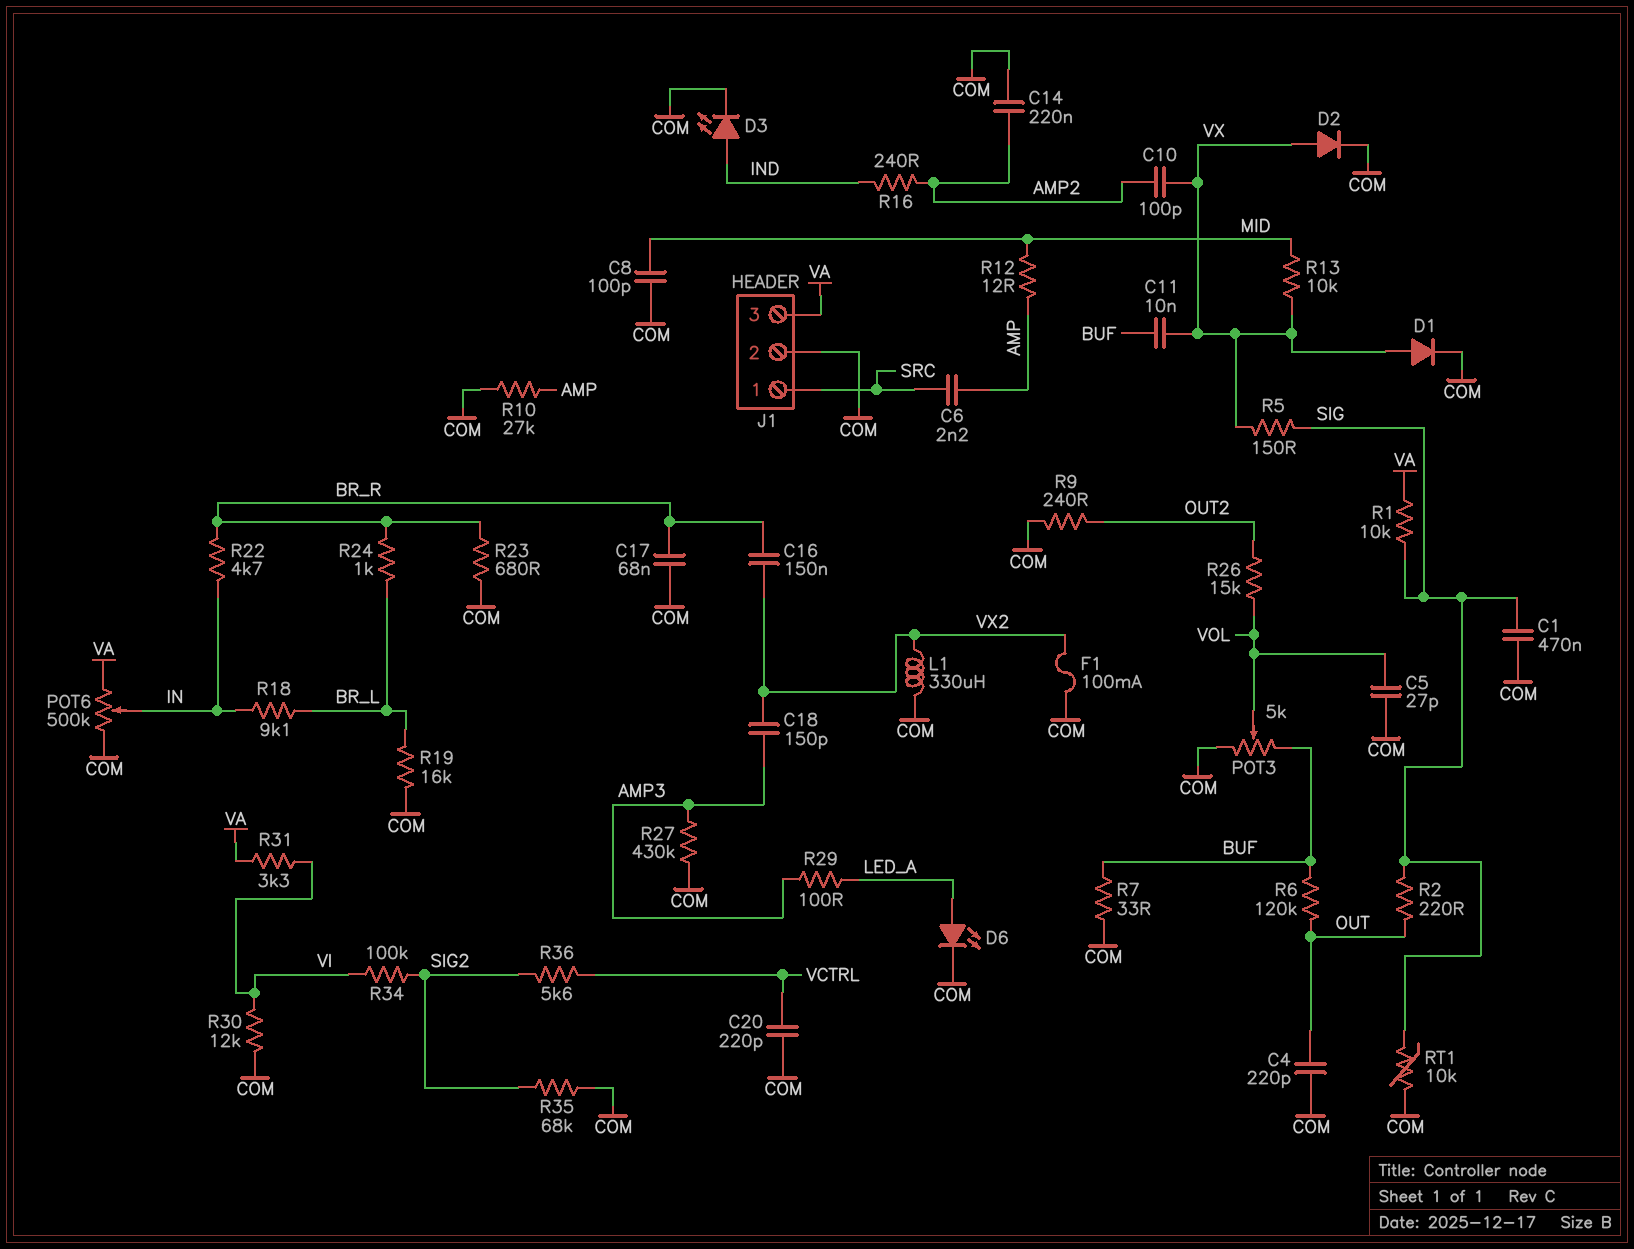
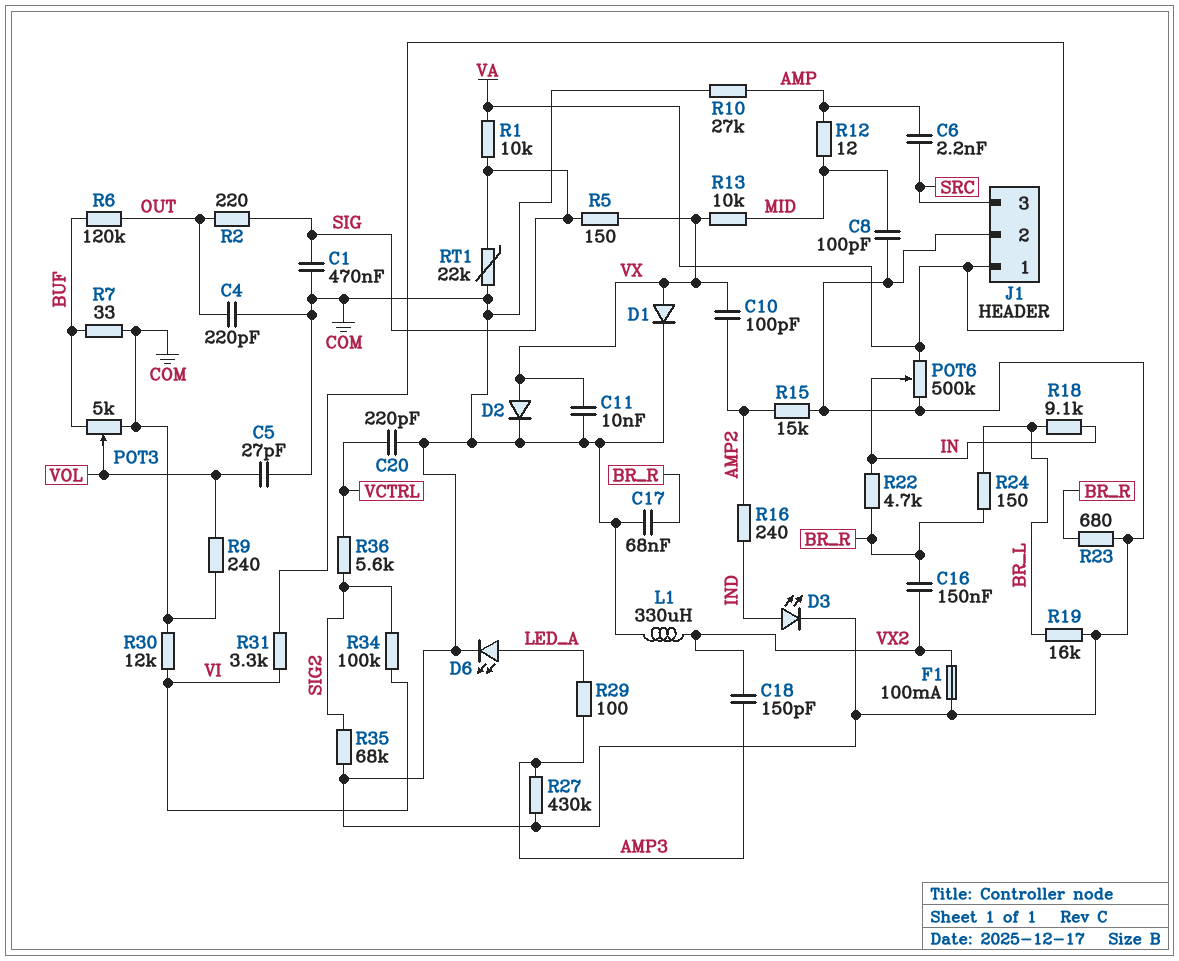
C11: 10nF (BUF, VX) -> 10nF (COM, VX)
C14: 220nF (AMP2, COM) -> none
J1 pin 1: SRC -> VA
J1 pin 3: VA -> SRC
R9: 240 (COM, OUT2) -> 240 (COM, VOL)
R15: none -> 15k (AMP2, COM)
R24: 1k (BR_L, BR_R) -> 150 (BR_L, BR_R)
R26: 15k (OUT2, VOL) -> none
RT1: 10k (COM, SIG) -> 22k (COM, SIG)

